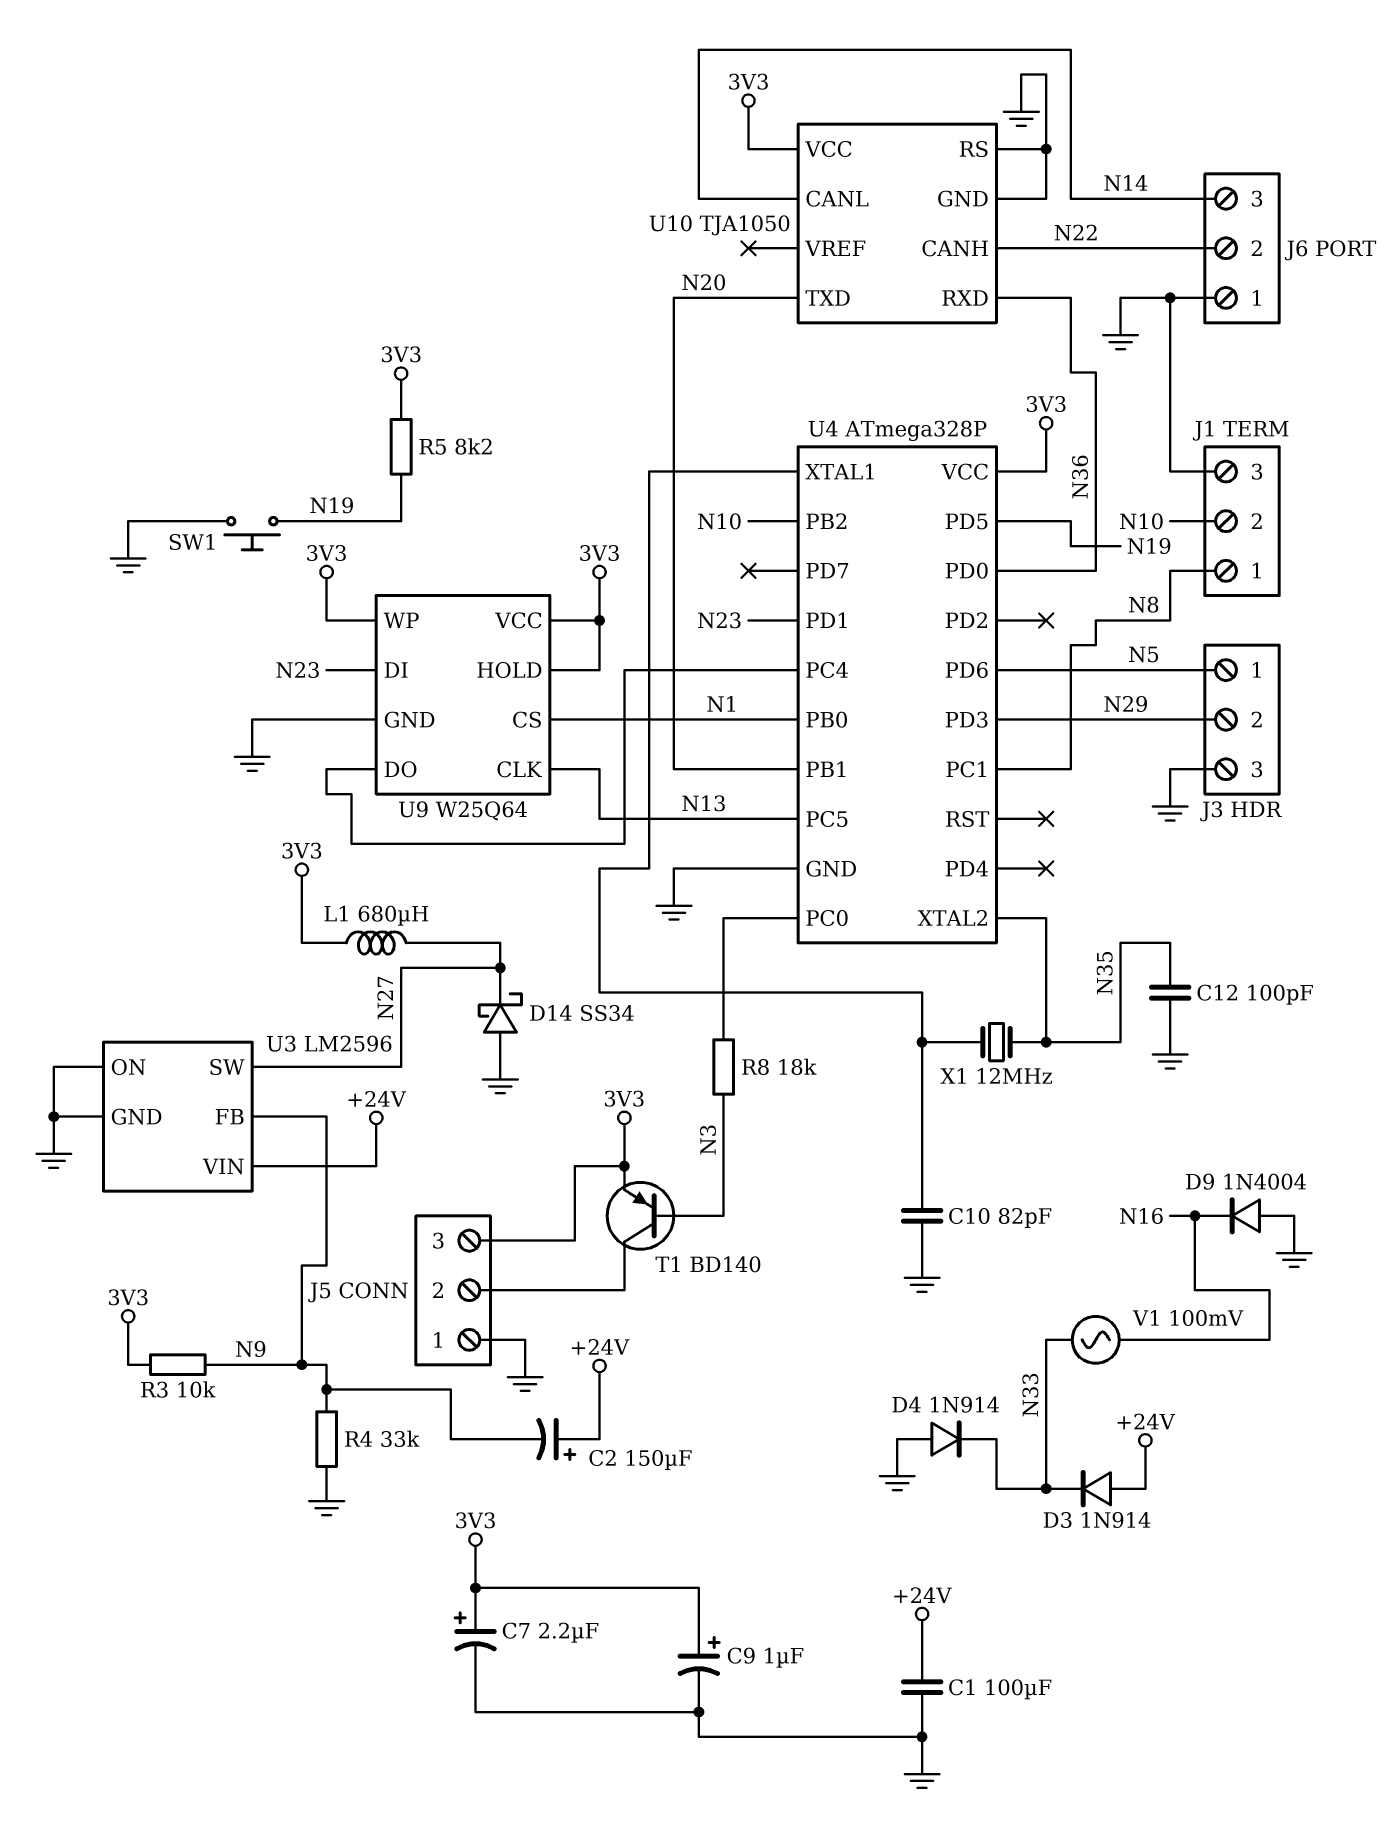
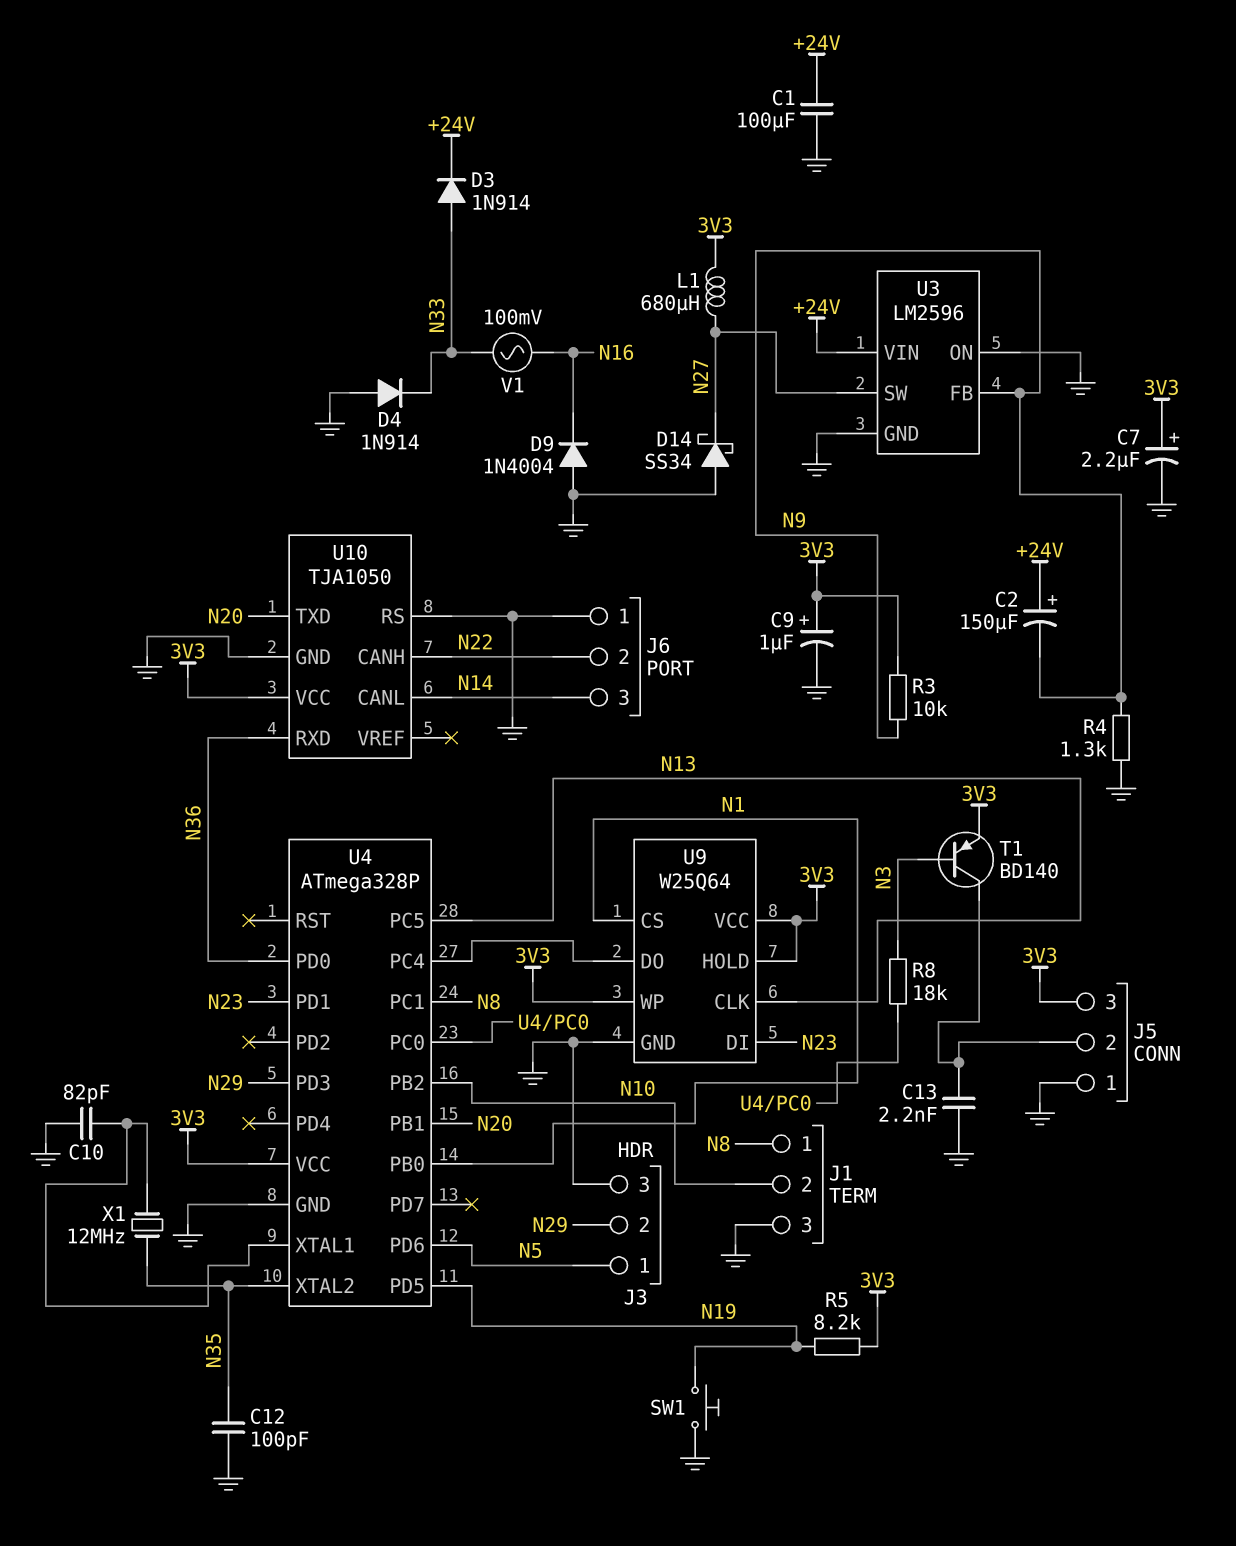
C13: none -> 2.2nF (GND, J5/2)
D3: diode 1N914 (A +24V, K N33) -> diode 1N914 (A N33, K +24V)
R4: 33k (GND, N9) -> 1.3k (GND, N9)

